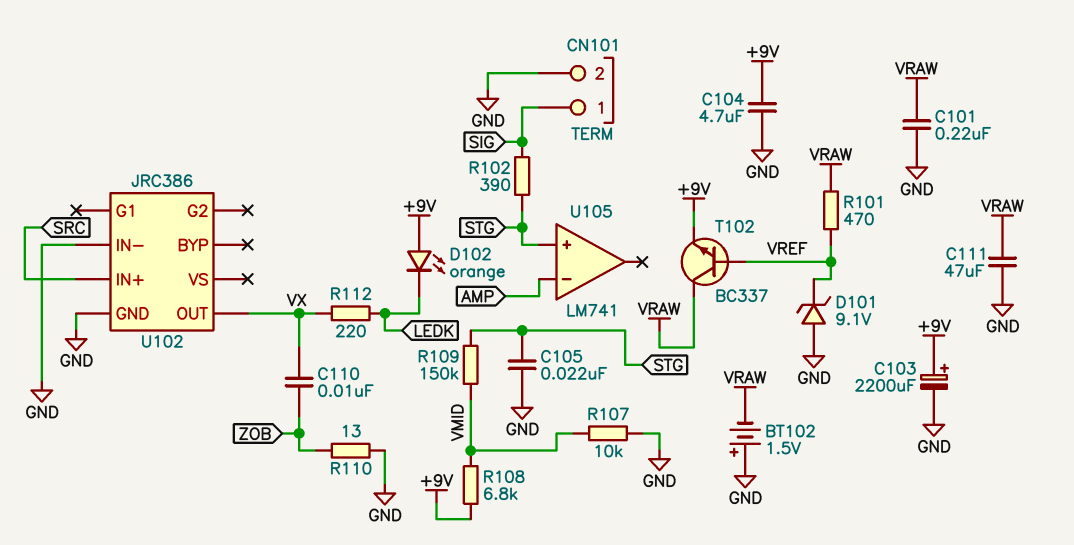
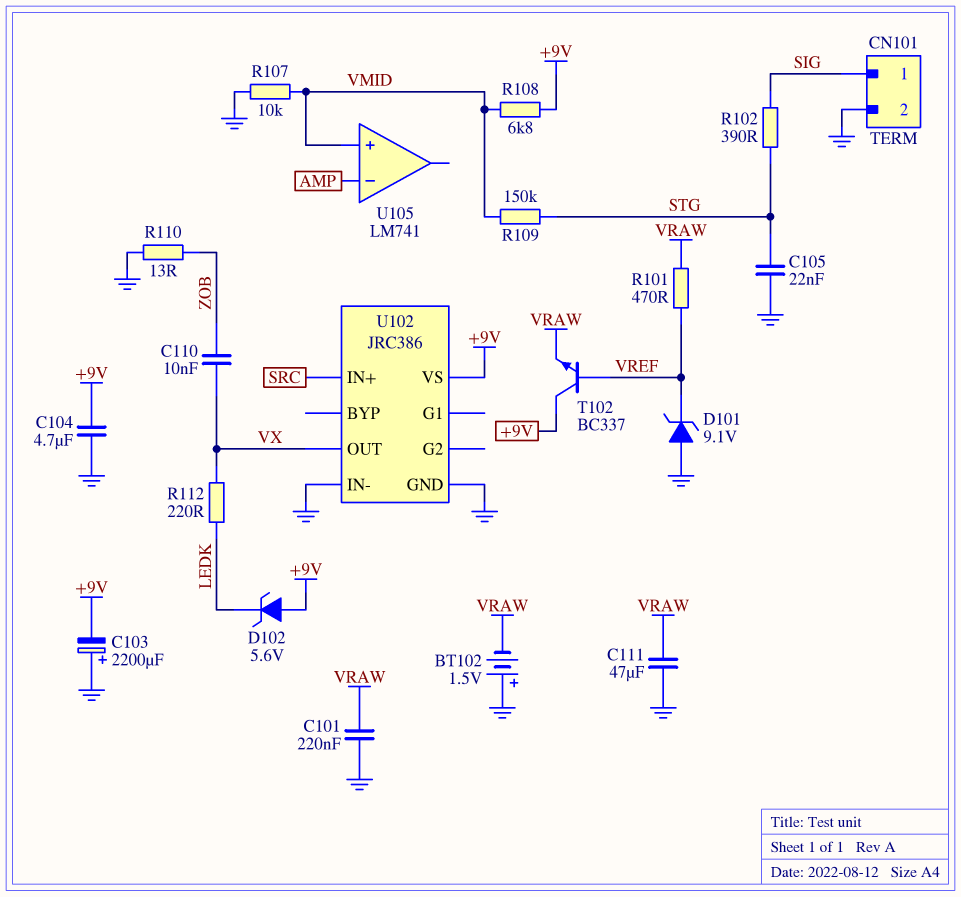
C103: 2200uF (plus +9V, minus GND) -> 2200uF (plus GND, minus +9V)
D102: LED orange (A +9V, K LEDK) -> zener 5.6V (A +9V, K LEDK)
T102: NPN BC337 (B VREF, C VRAW, E +9V) -> NPN BC337 (B VREF, C +9V, E VRAW)
U102 pin VS: none -> +9V
U105 pin in+: STG -> VMID

